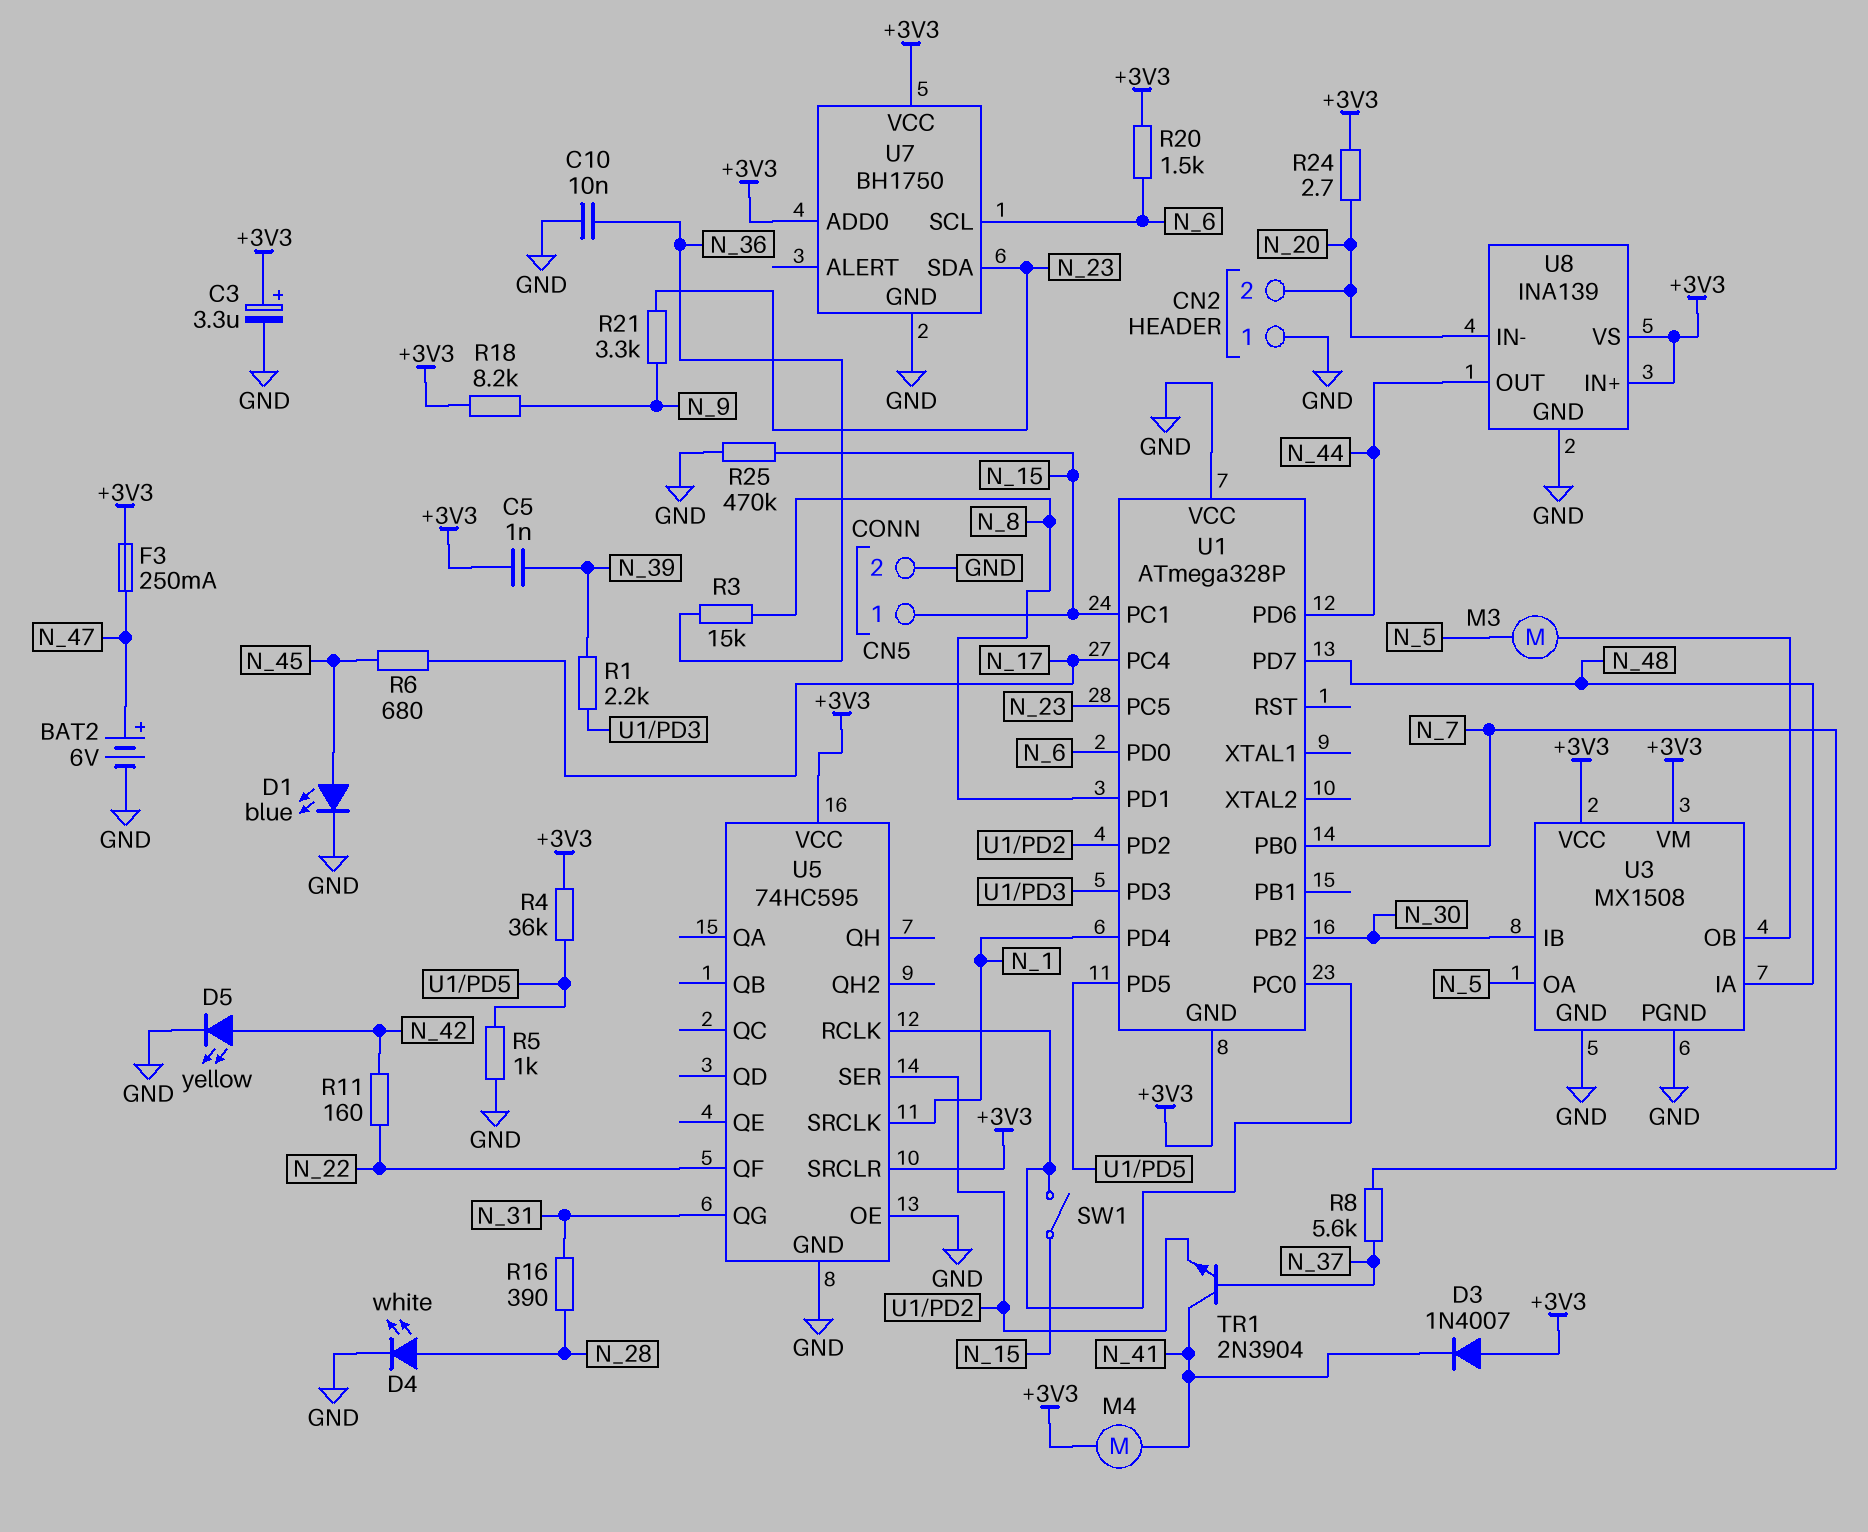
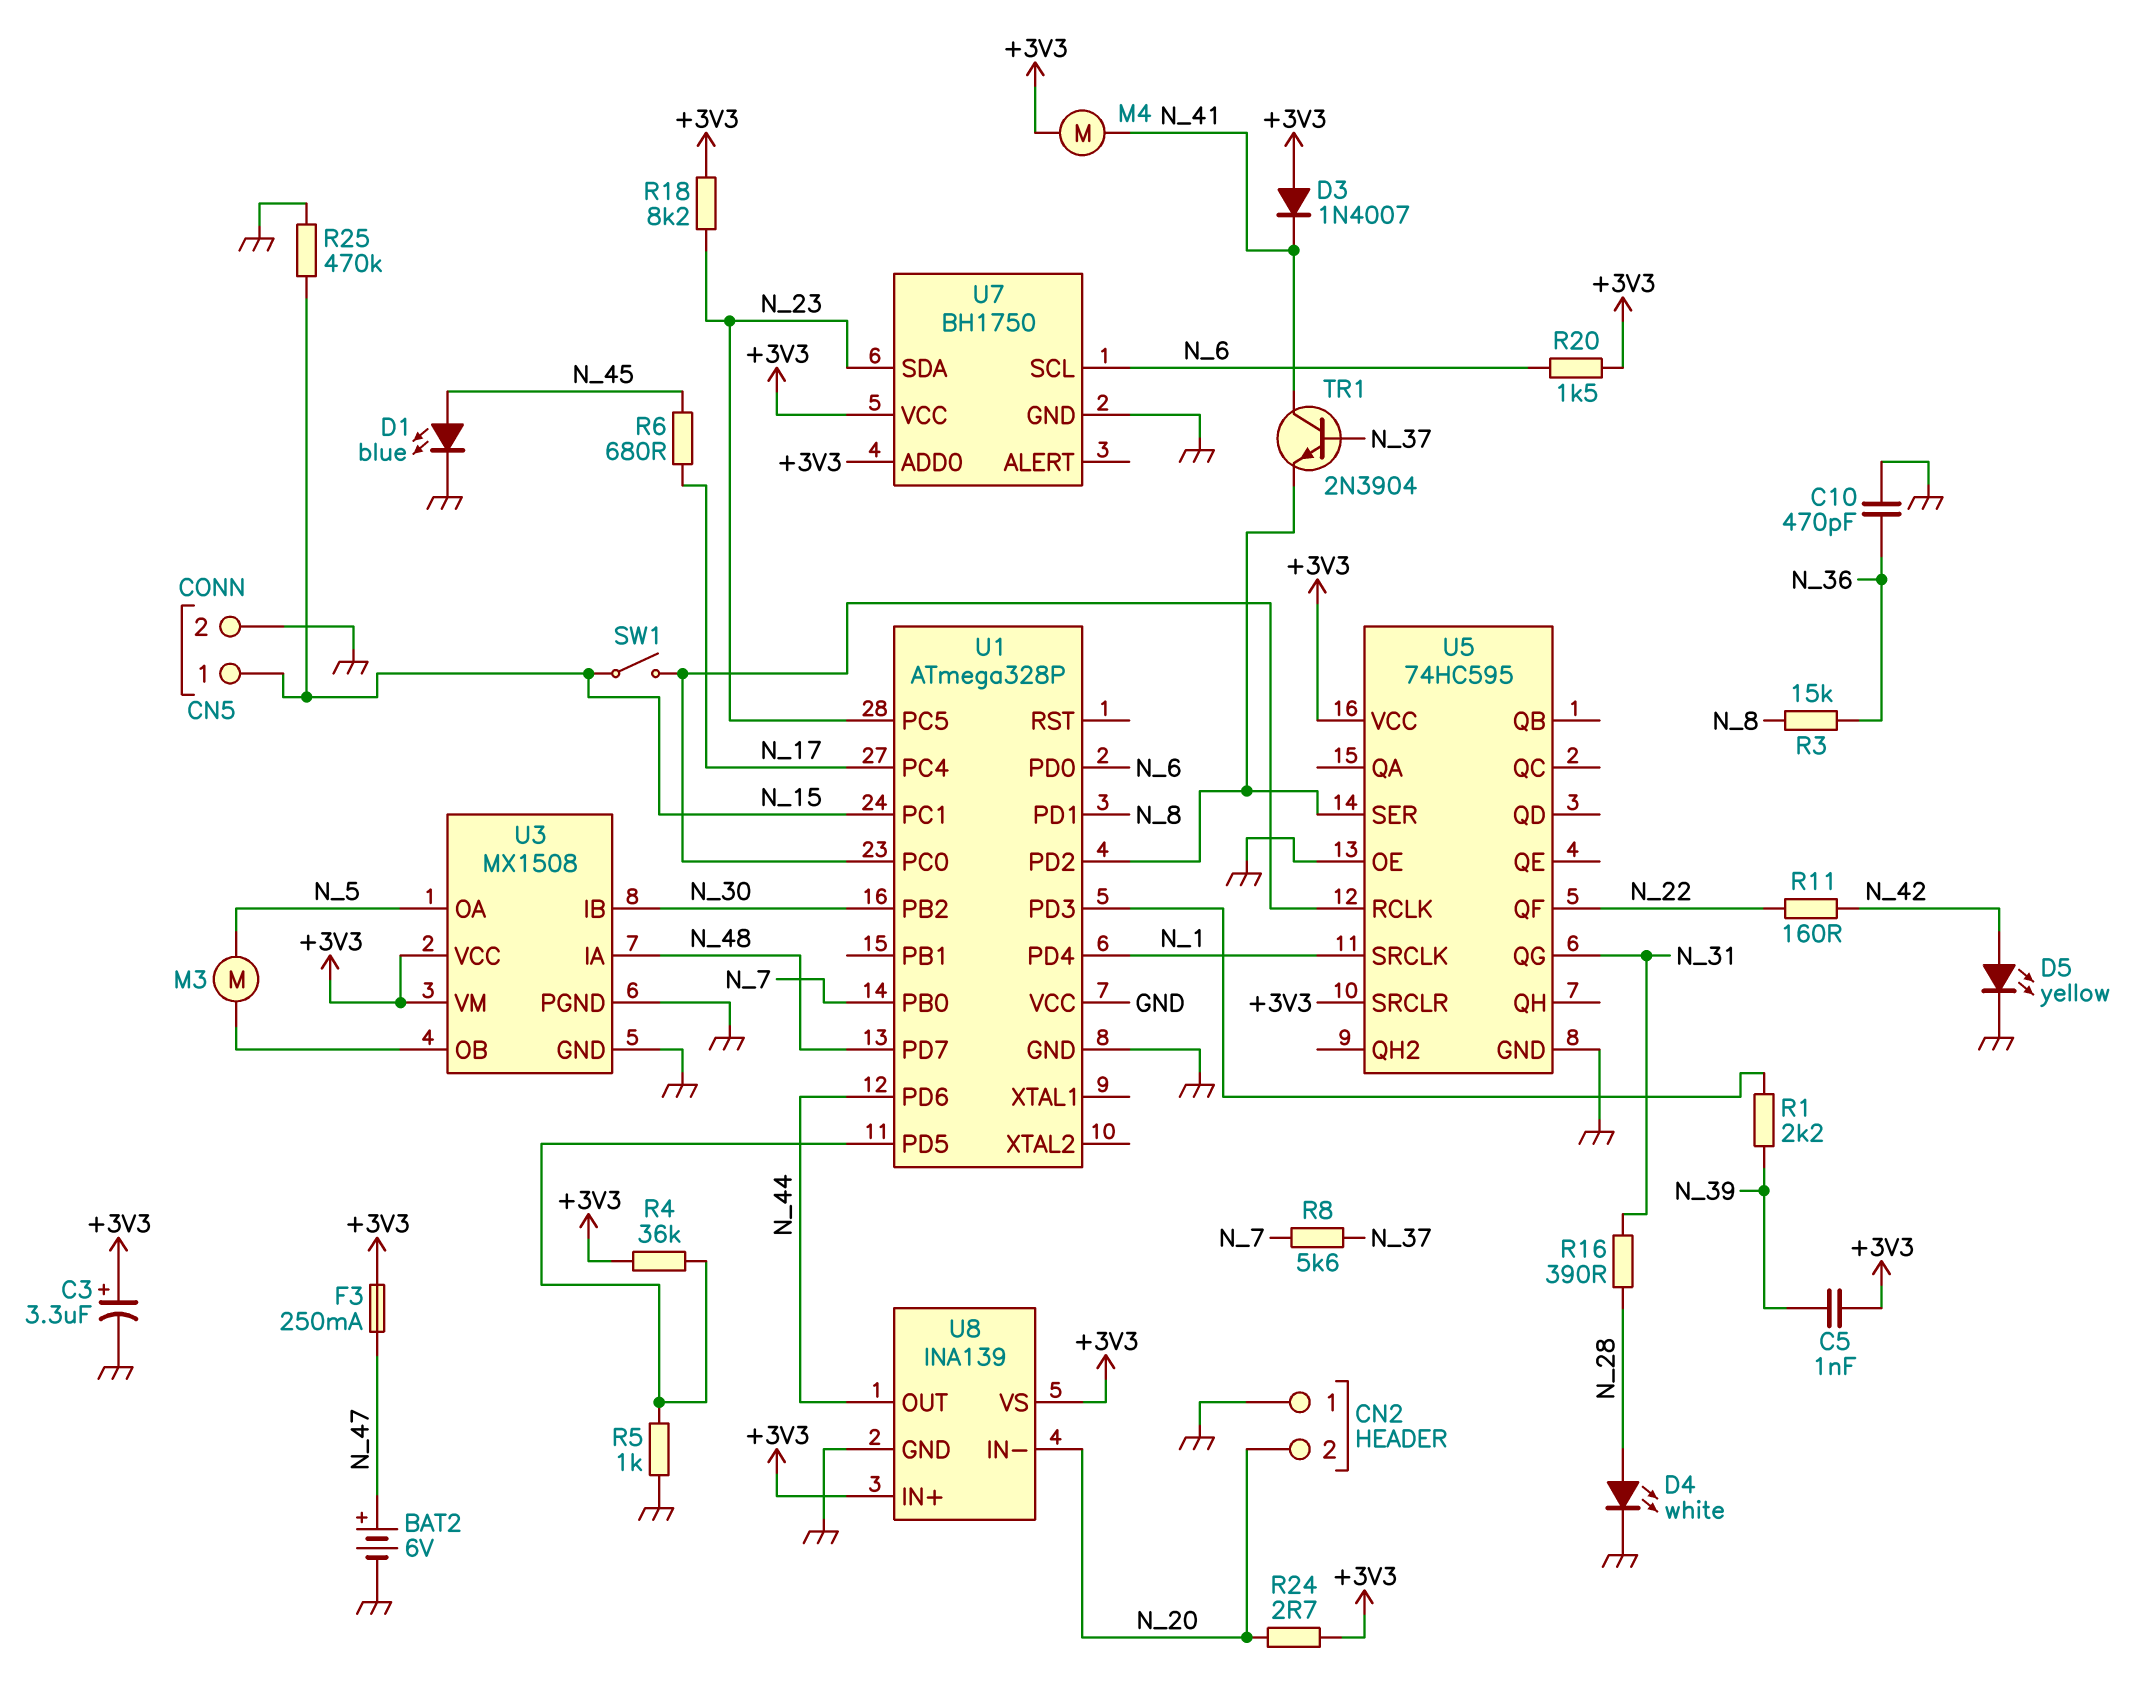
C10: 10nF (GND, N_36) -> 470pF (GND, N_36)
R18: 8.2k (+3V3, N_9) -> 8.2k (+3V3, N_23)
R21: 3.3k (N_9, N_23) -> none
U1 pin GND: +3V3 -> GND

